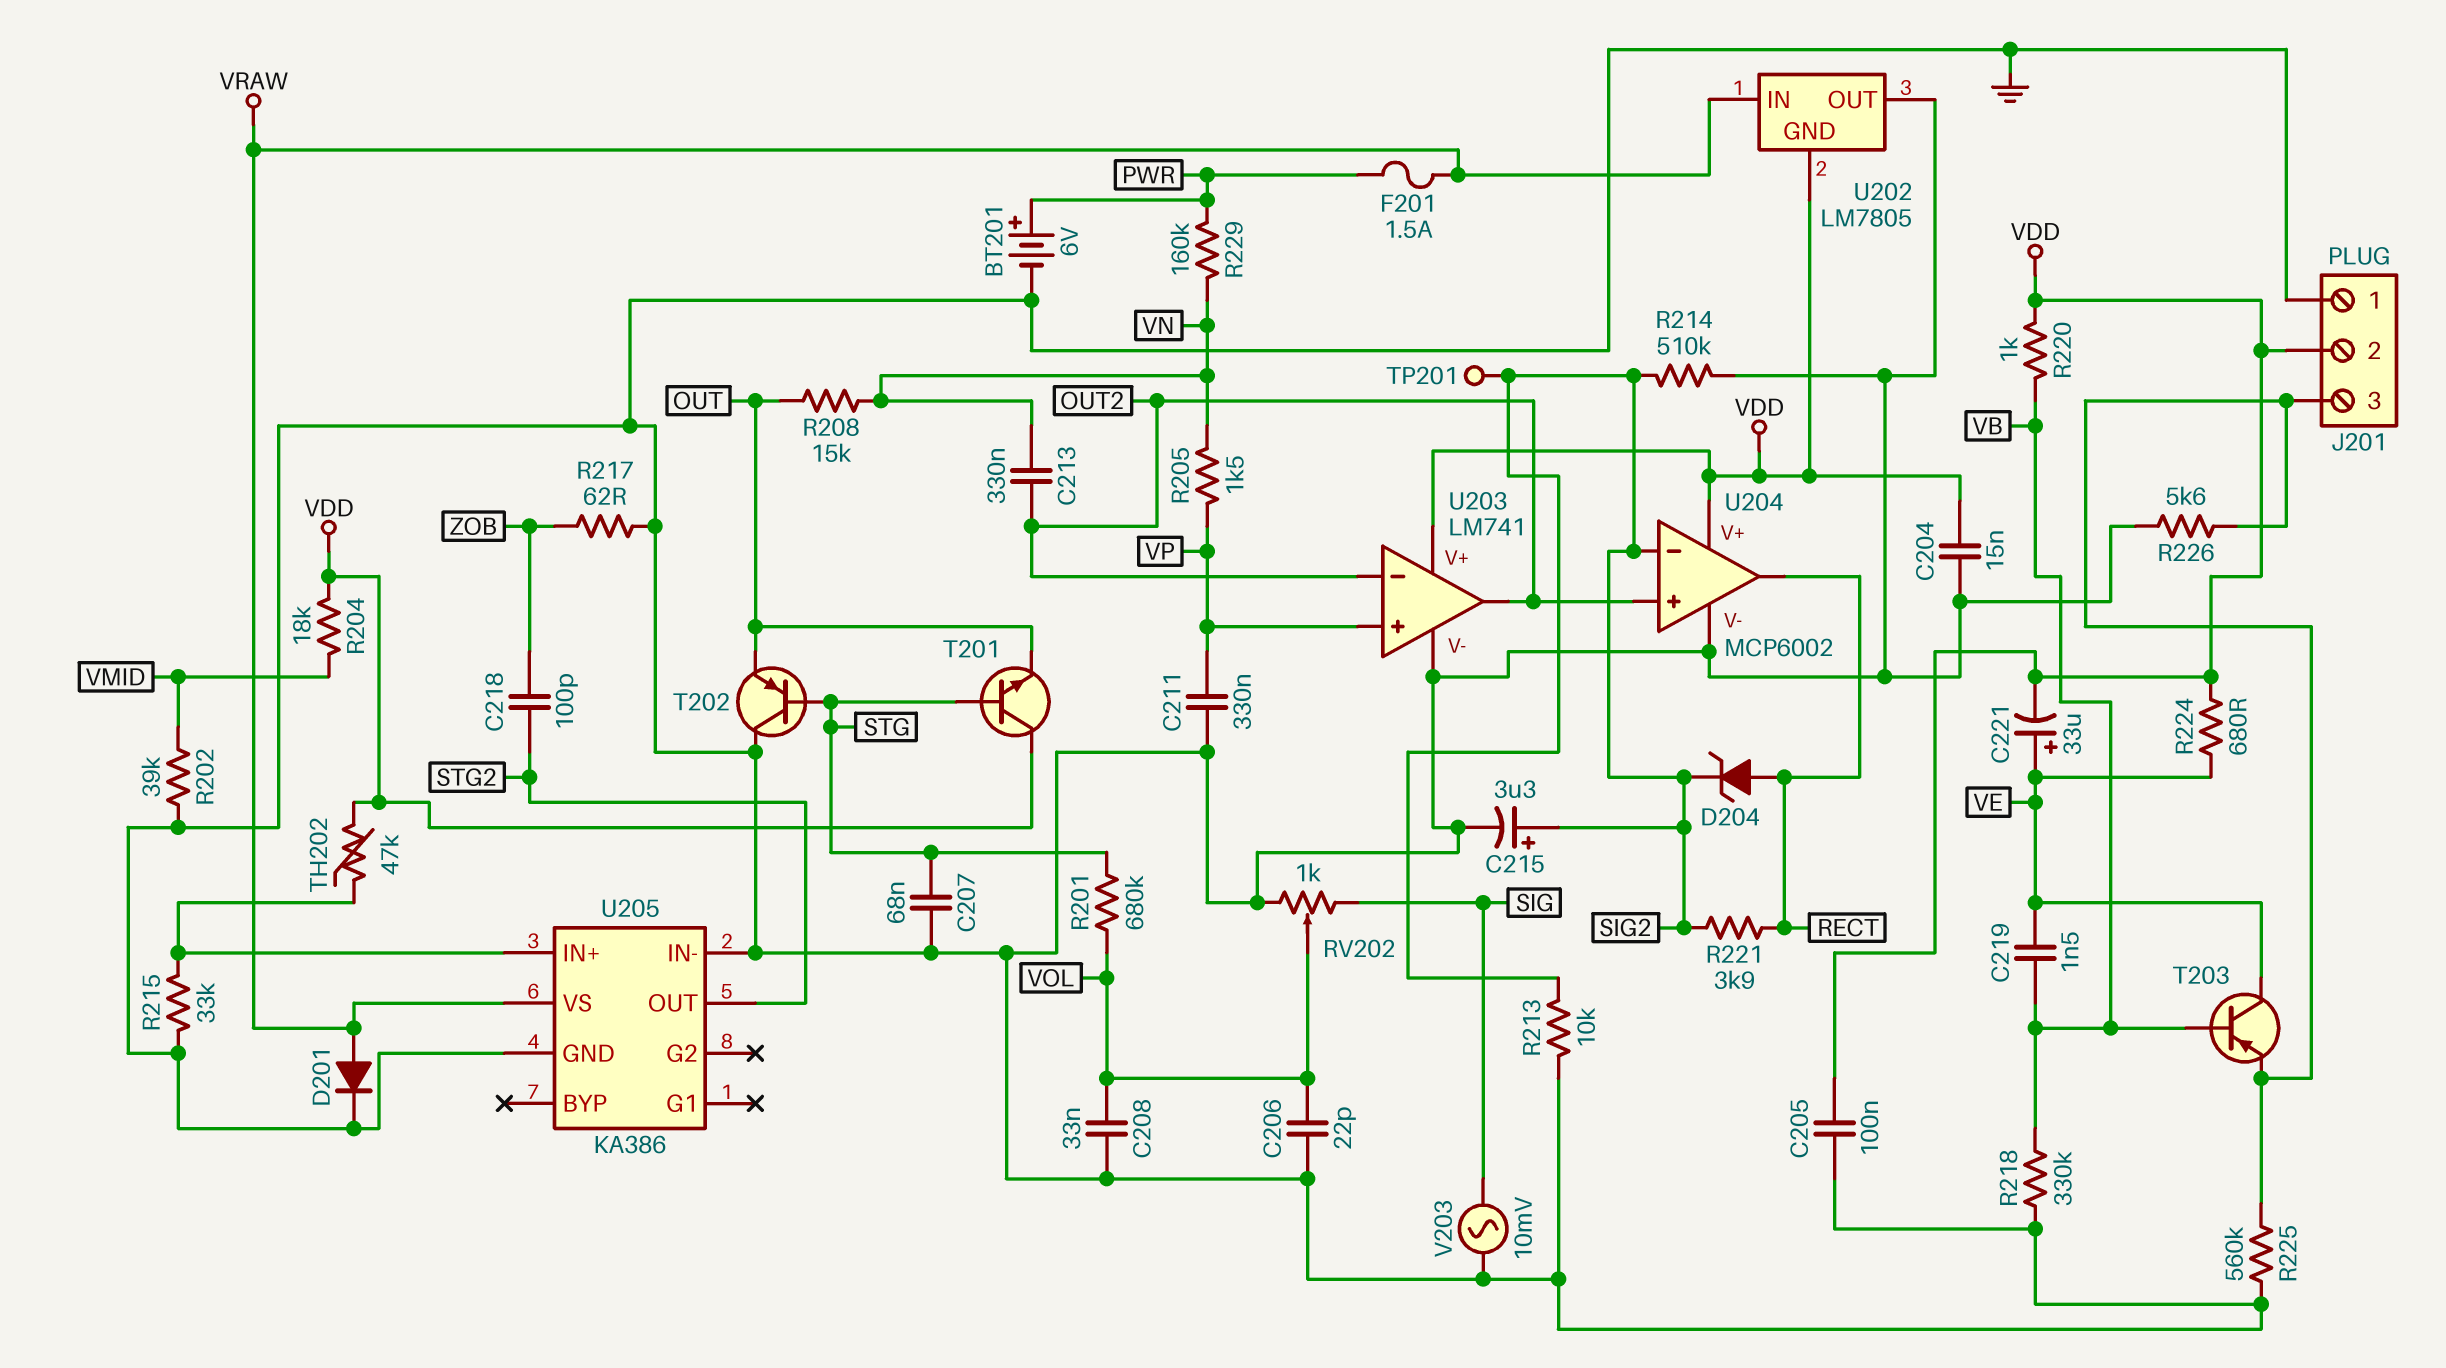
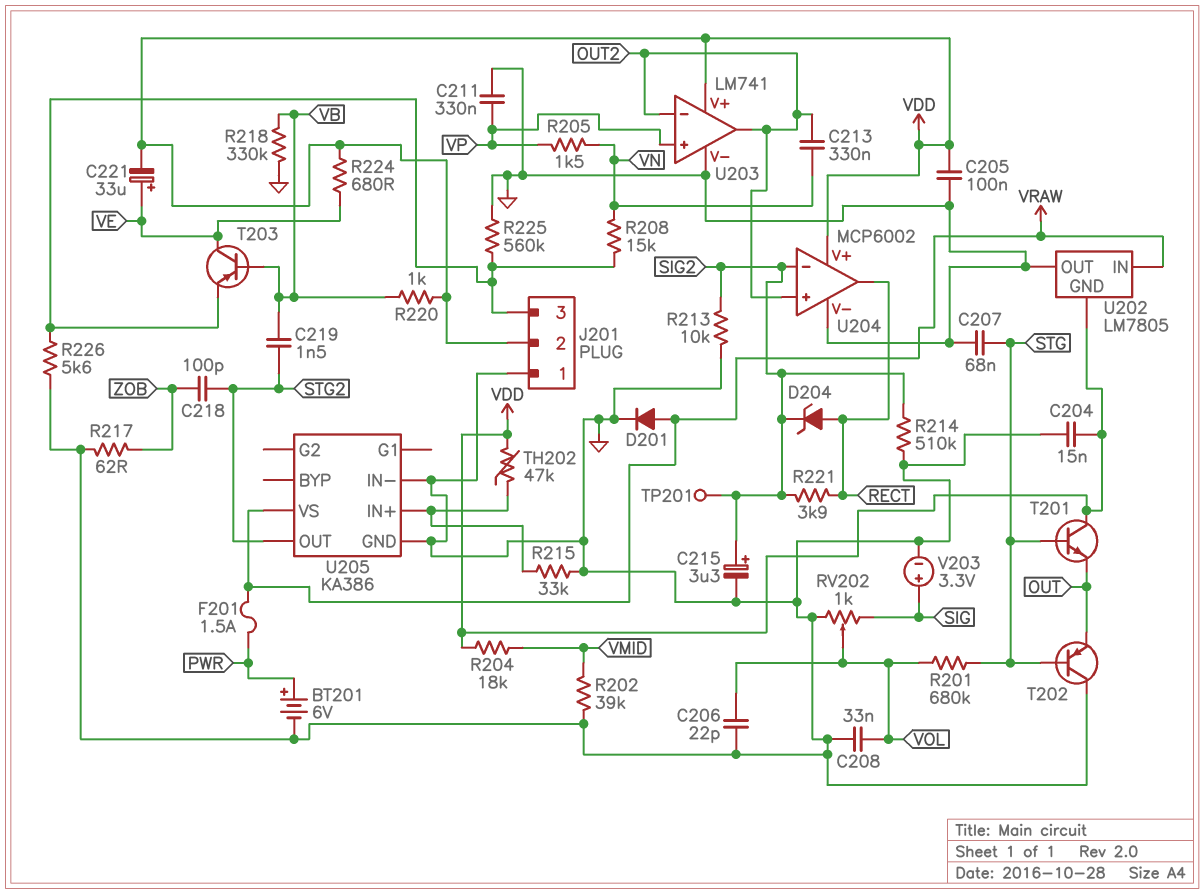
C219: 1.5nF (VB, VE) -> 1.5nF (STG2, VB)
R208: 15k (OUT, VN) -> 15k (J201/3, VN)
R229: 160k (PWR, VN) -> none
V203: AC 10mV (GND, SIG) -> 3.3V (plus SIG, minus GND)

